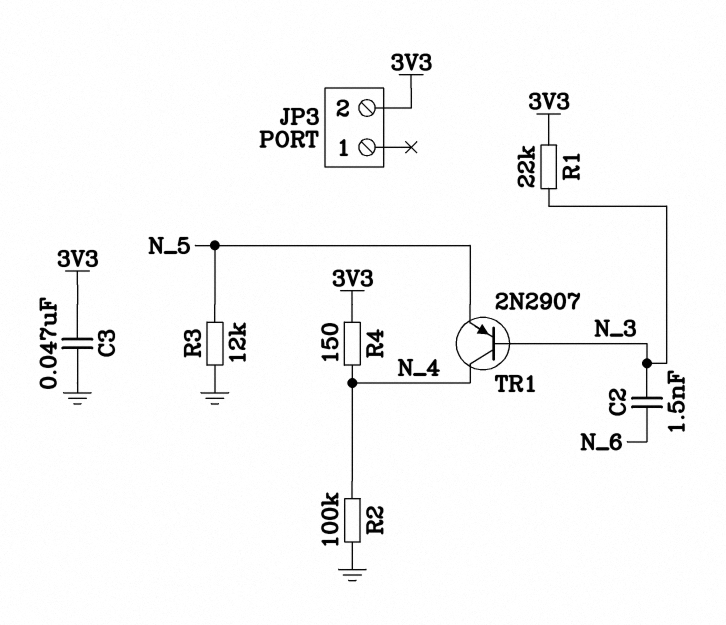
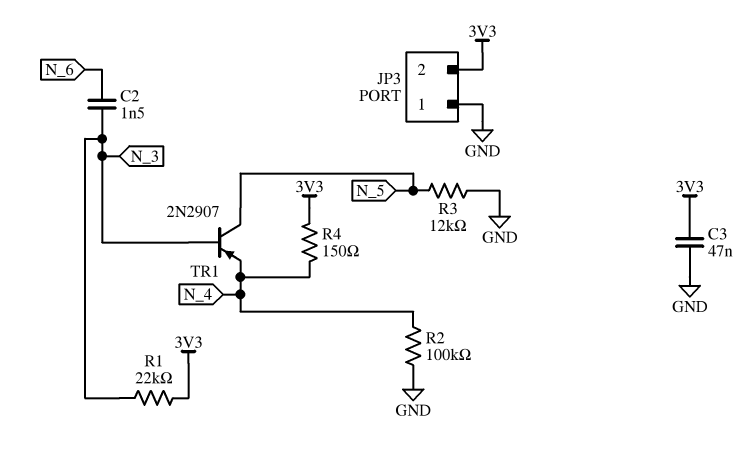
JP3 pin 1: none -> GND
TR1: PNP 2N2907 (B N_3, C N_4, E N_5) -> PNP 2N2907 (B N_3, C N_5, E N_4)

